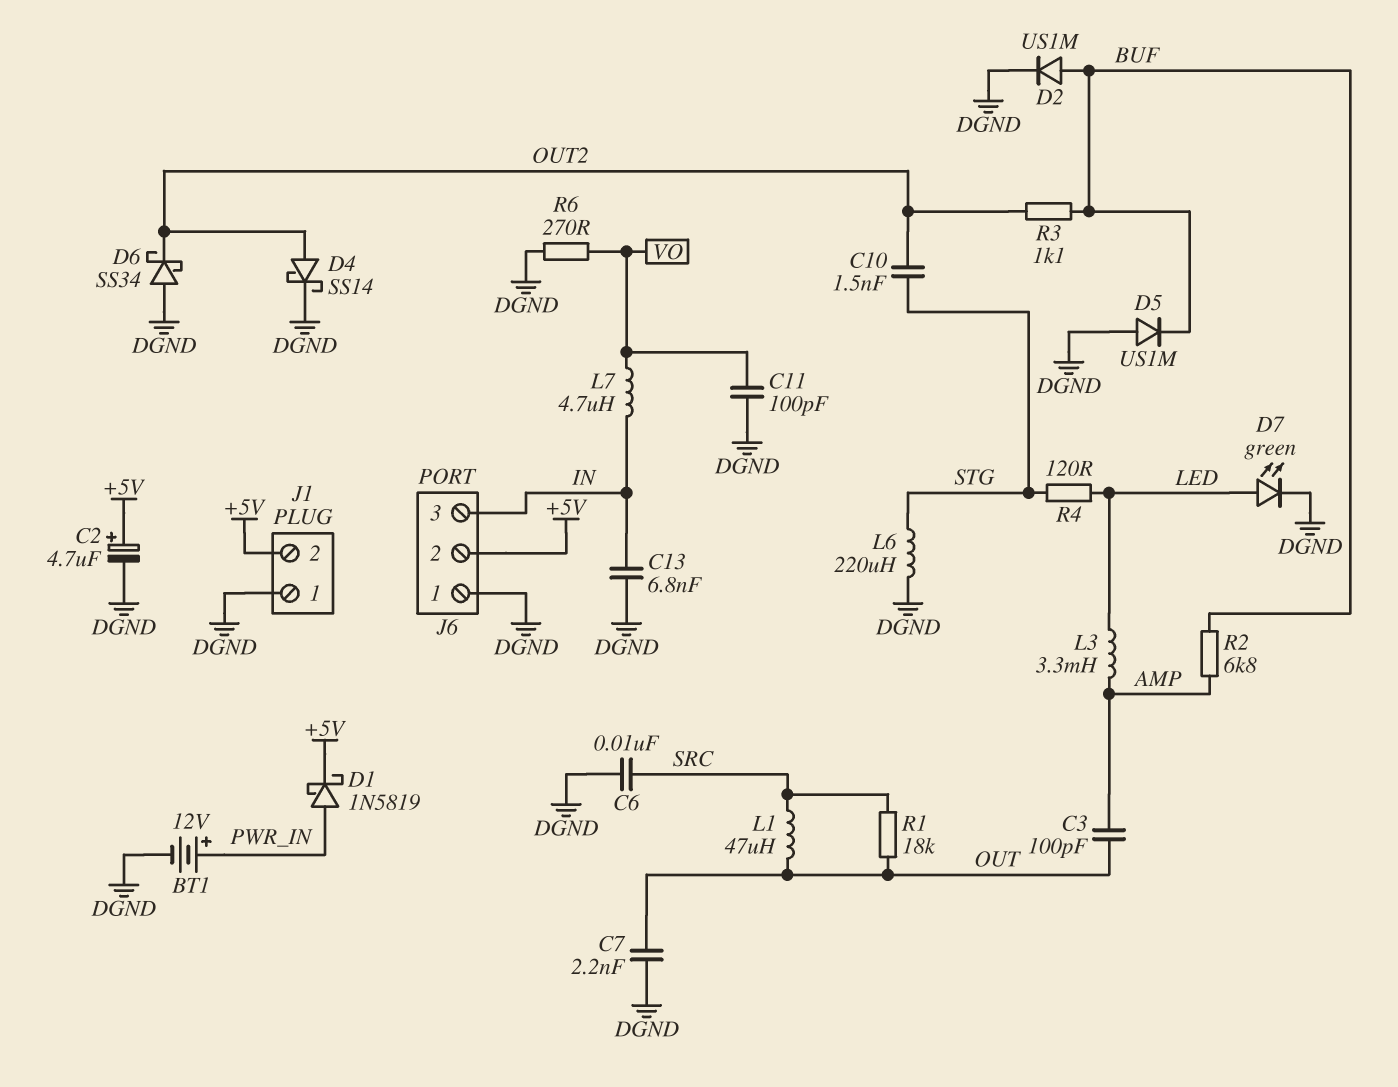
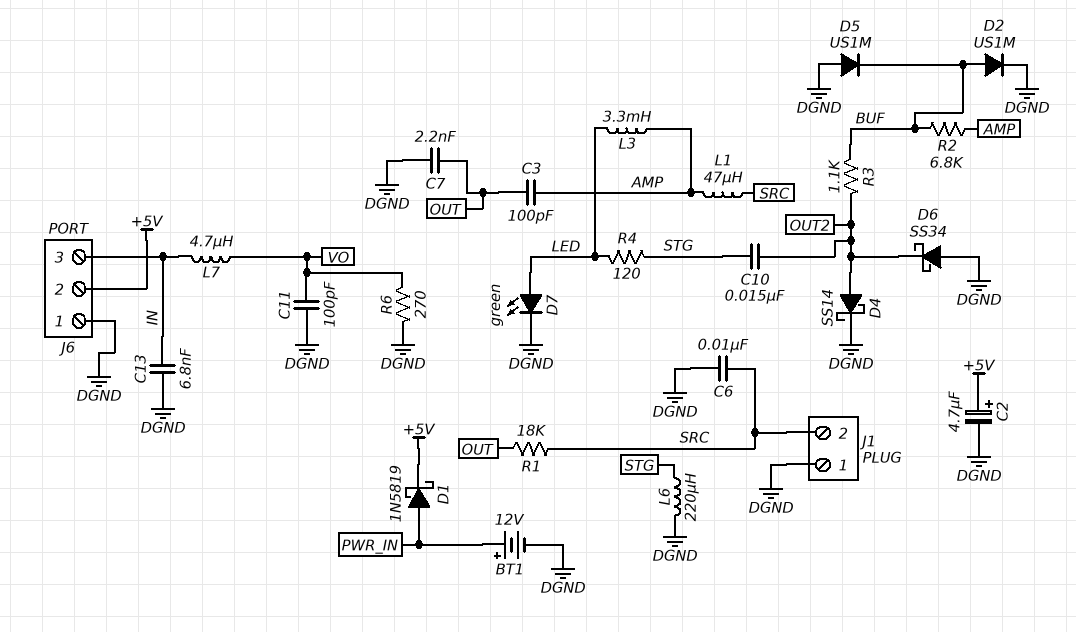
C10: 1.5nF (OUT2, STG) -> 15nF (OUT2, STG)
J1 pin 2: +5V -> SRC
L1: 47uH (OUT, SRC) -> 47uH (AMP, SRC)

